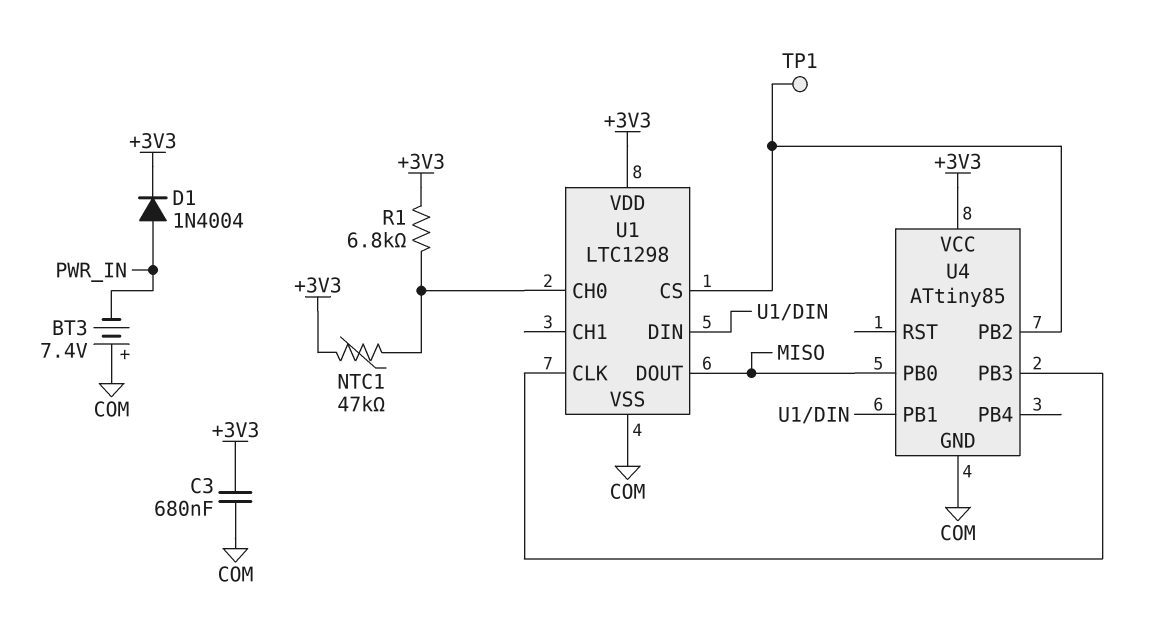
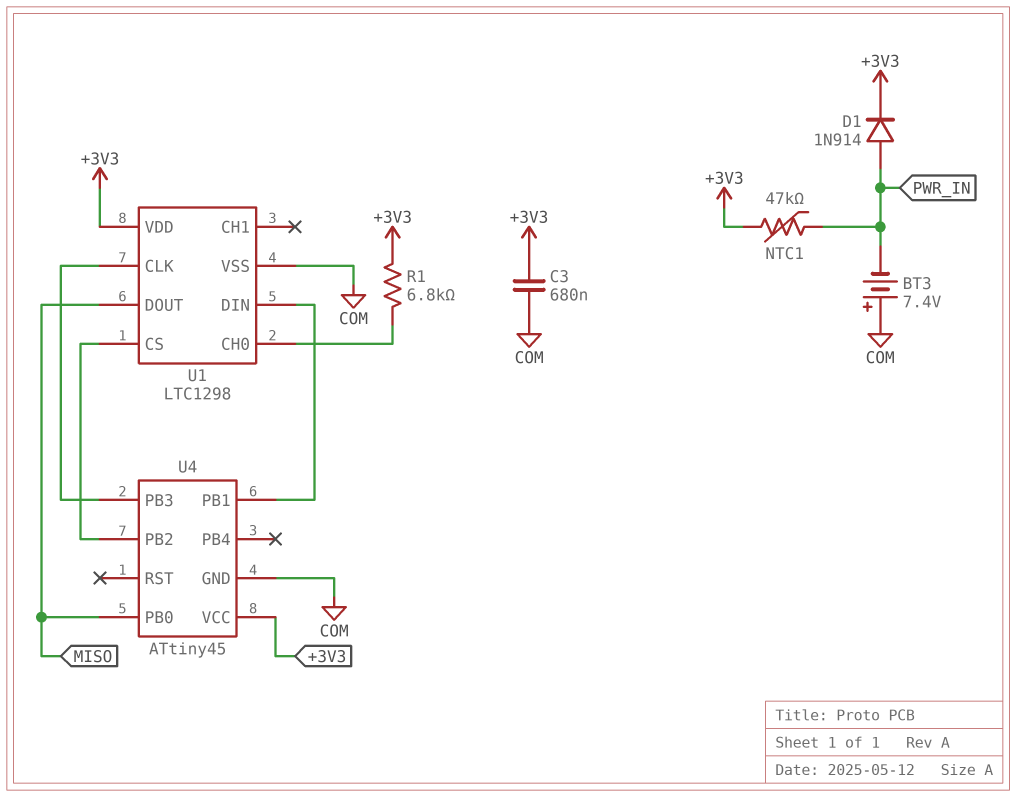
D1: diode 1N4004 (A PWR_IN, K +3V3) -> diode 1N914 (A PWR_IN, K +3V3)
NTC1: 47k (+3V3, U1/CH0) -> 47k (+3V3, PWR_IN)
TP1: test point (U1/CS) -> none
U4: ATtiny85 -> ATtiny45

